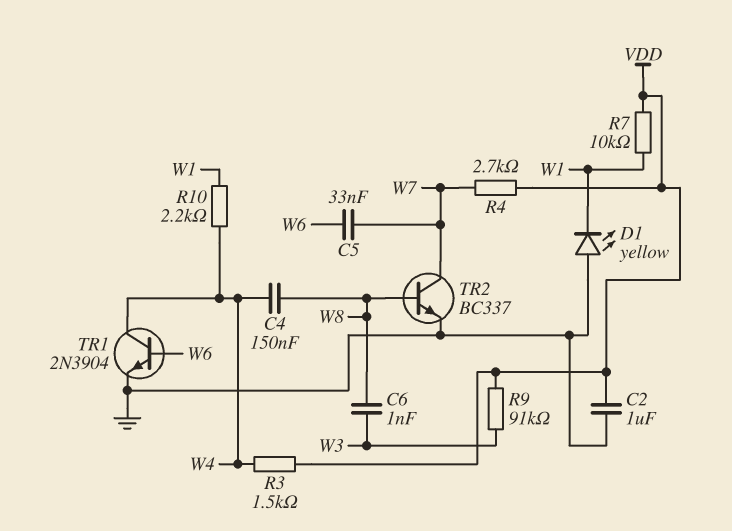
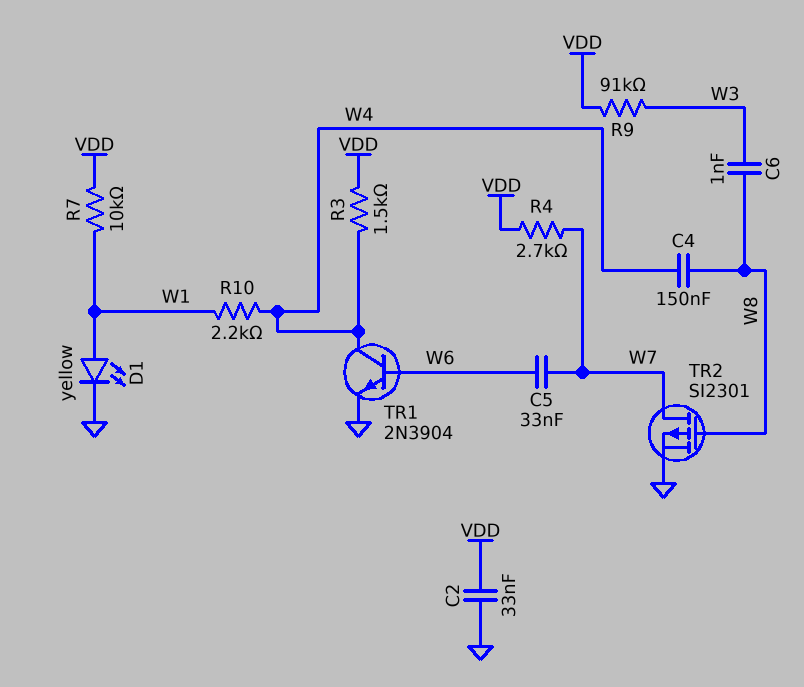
C2: 1uF (GND, VDD) -> 33nF (GND, VDD)
D1: LED yellow (A GND, K W1) -> LED yellow (A W1, K GND)
TR2: NPN BC337 (B W8, C W7, E GND) -> PMOS SI2301 (G W8, D W7, S GND)

